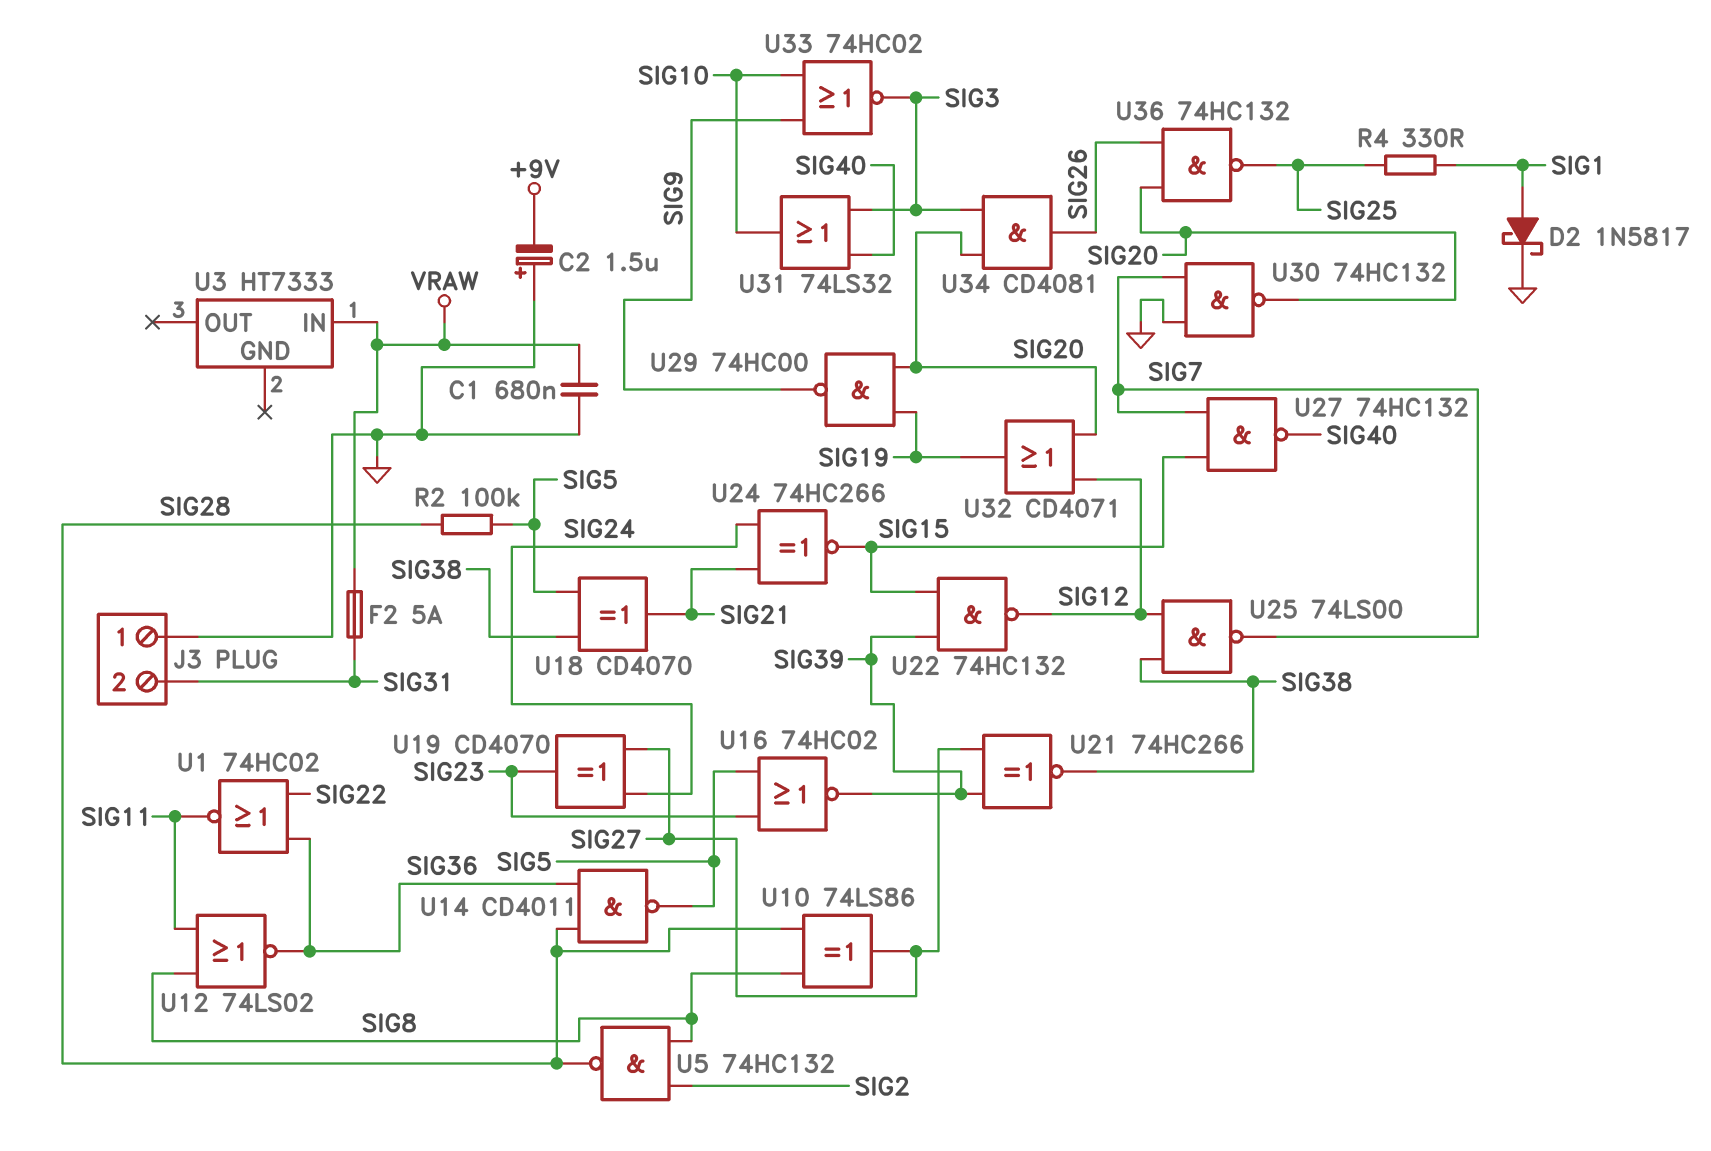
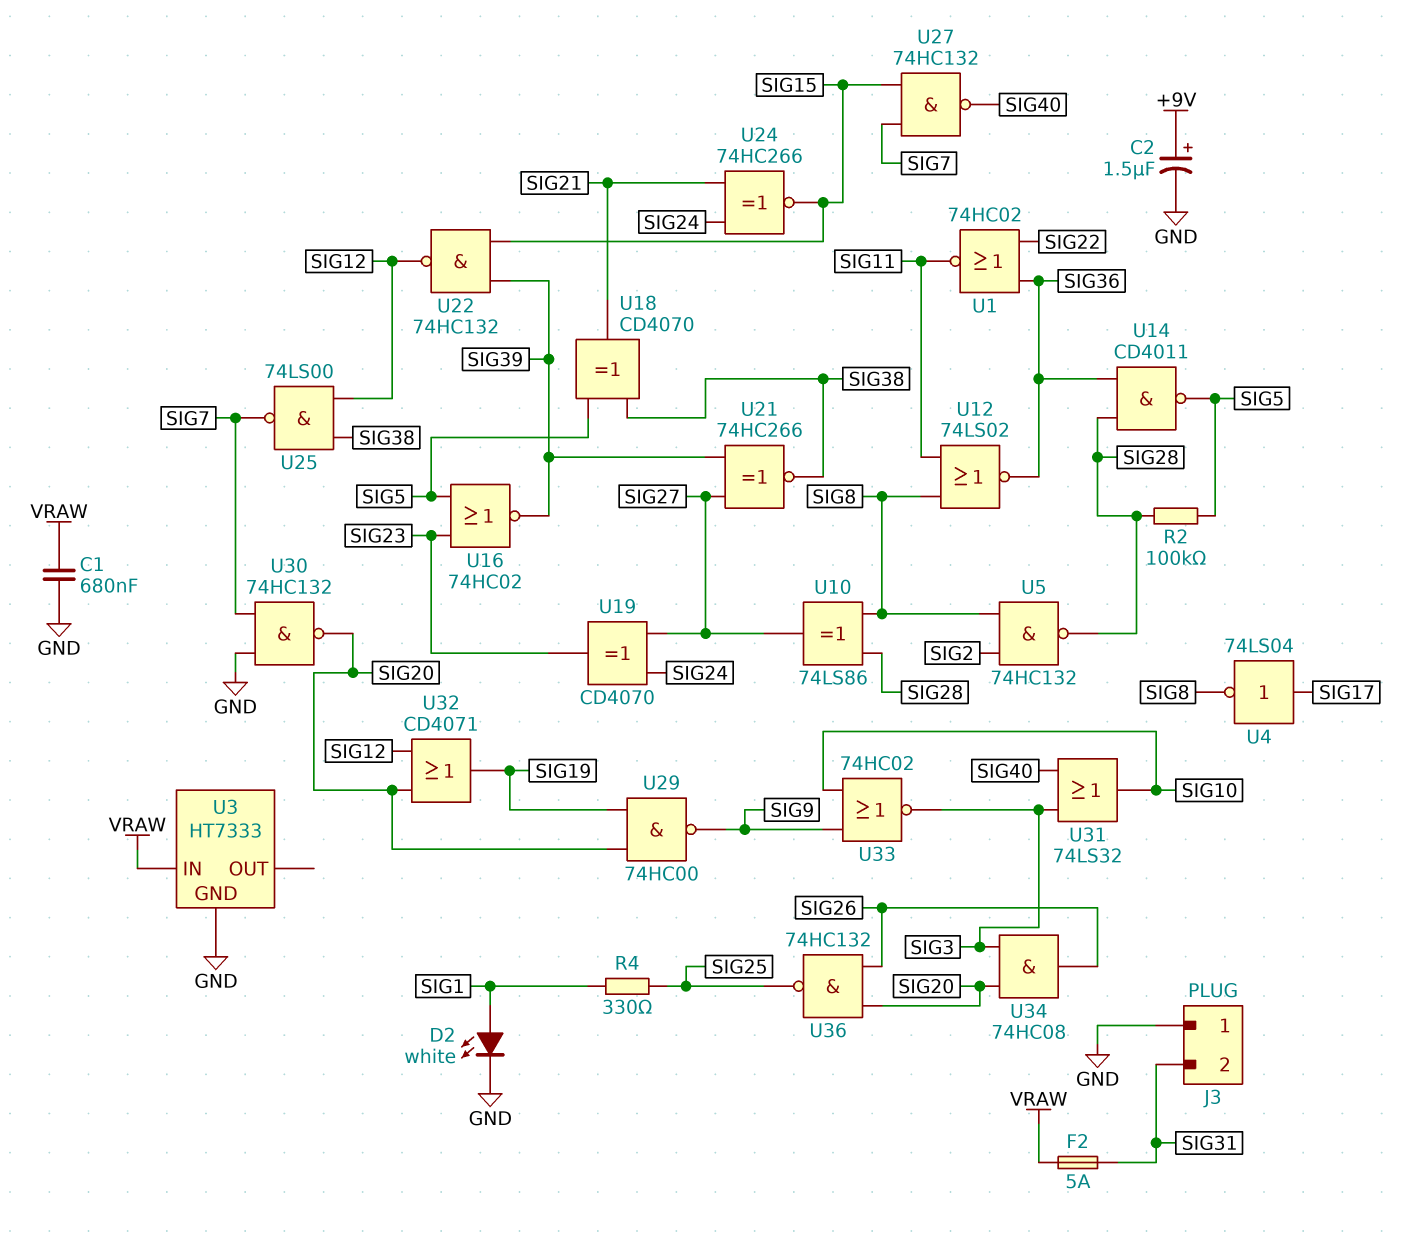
C2: 1.5uF (plus GND, minus +9V) -> 1.5uF (plus +9V, minus GND)
D2: schottky 1N5817 (A SIG1, K GND) -> LED white (A SIG1, K GND)
U3 pin GND: none -> GND
U4: none -> NOT 74LS04 (in SIG17, out SIG8)
U34: AND CD4081 (in SIG3, in SIG20, out SIG26) -> AND 74HC08 (in SIG3, in SIG20, out SIG26)

